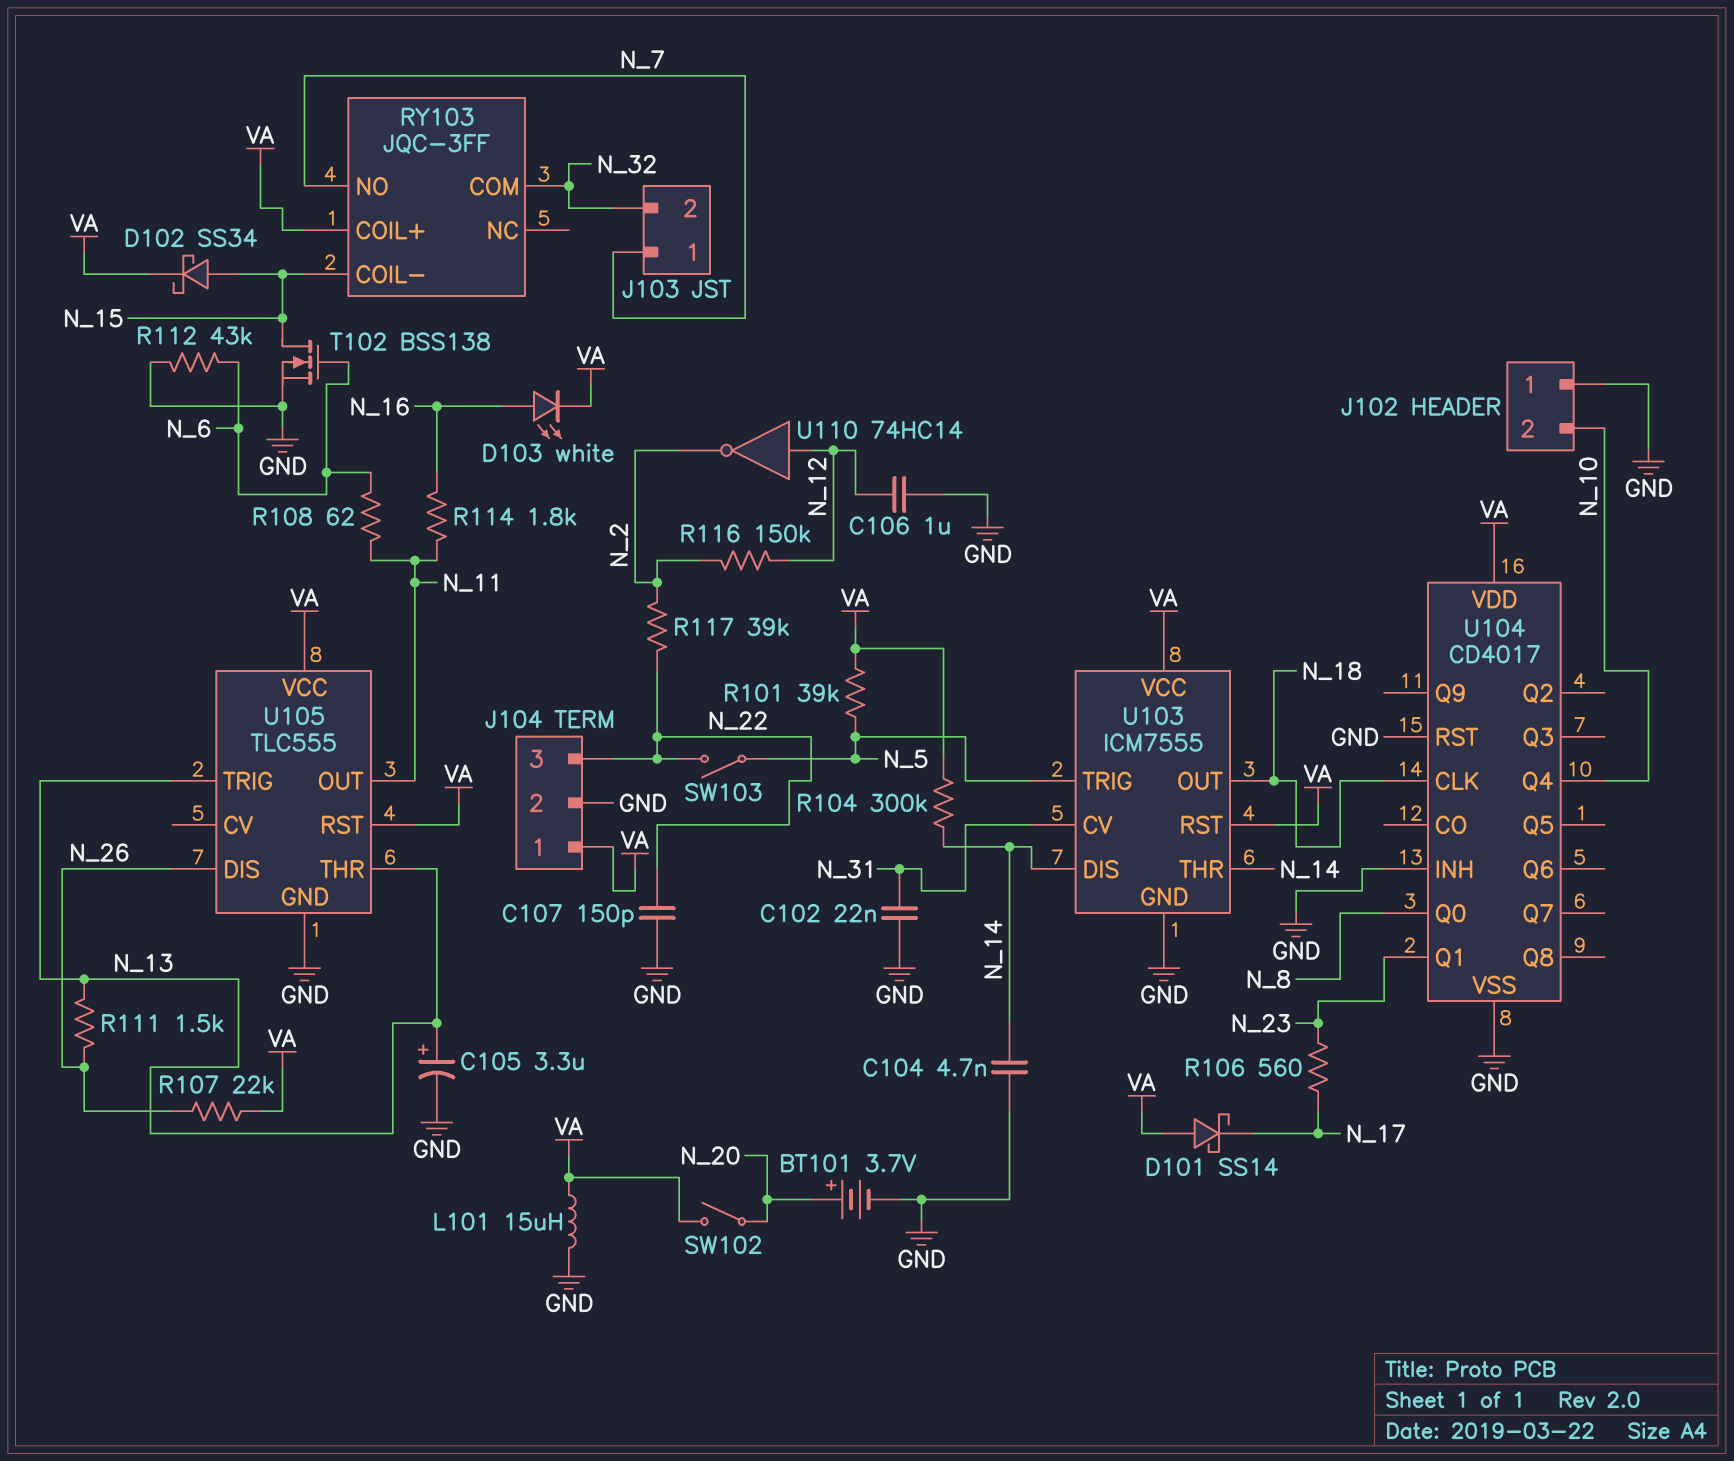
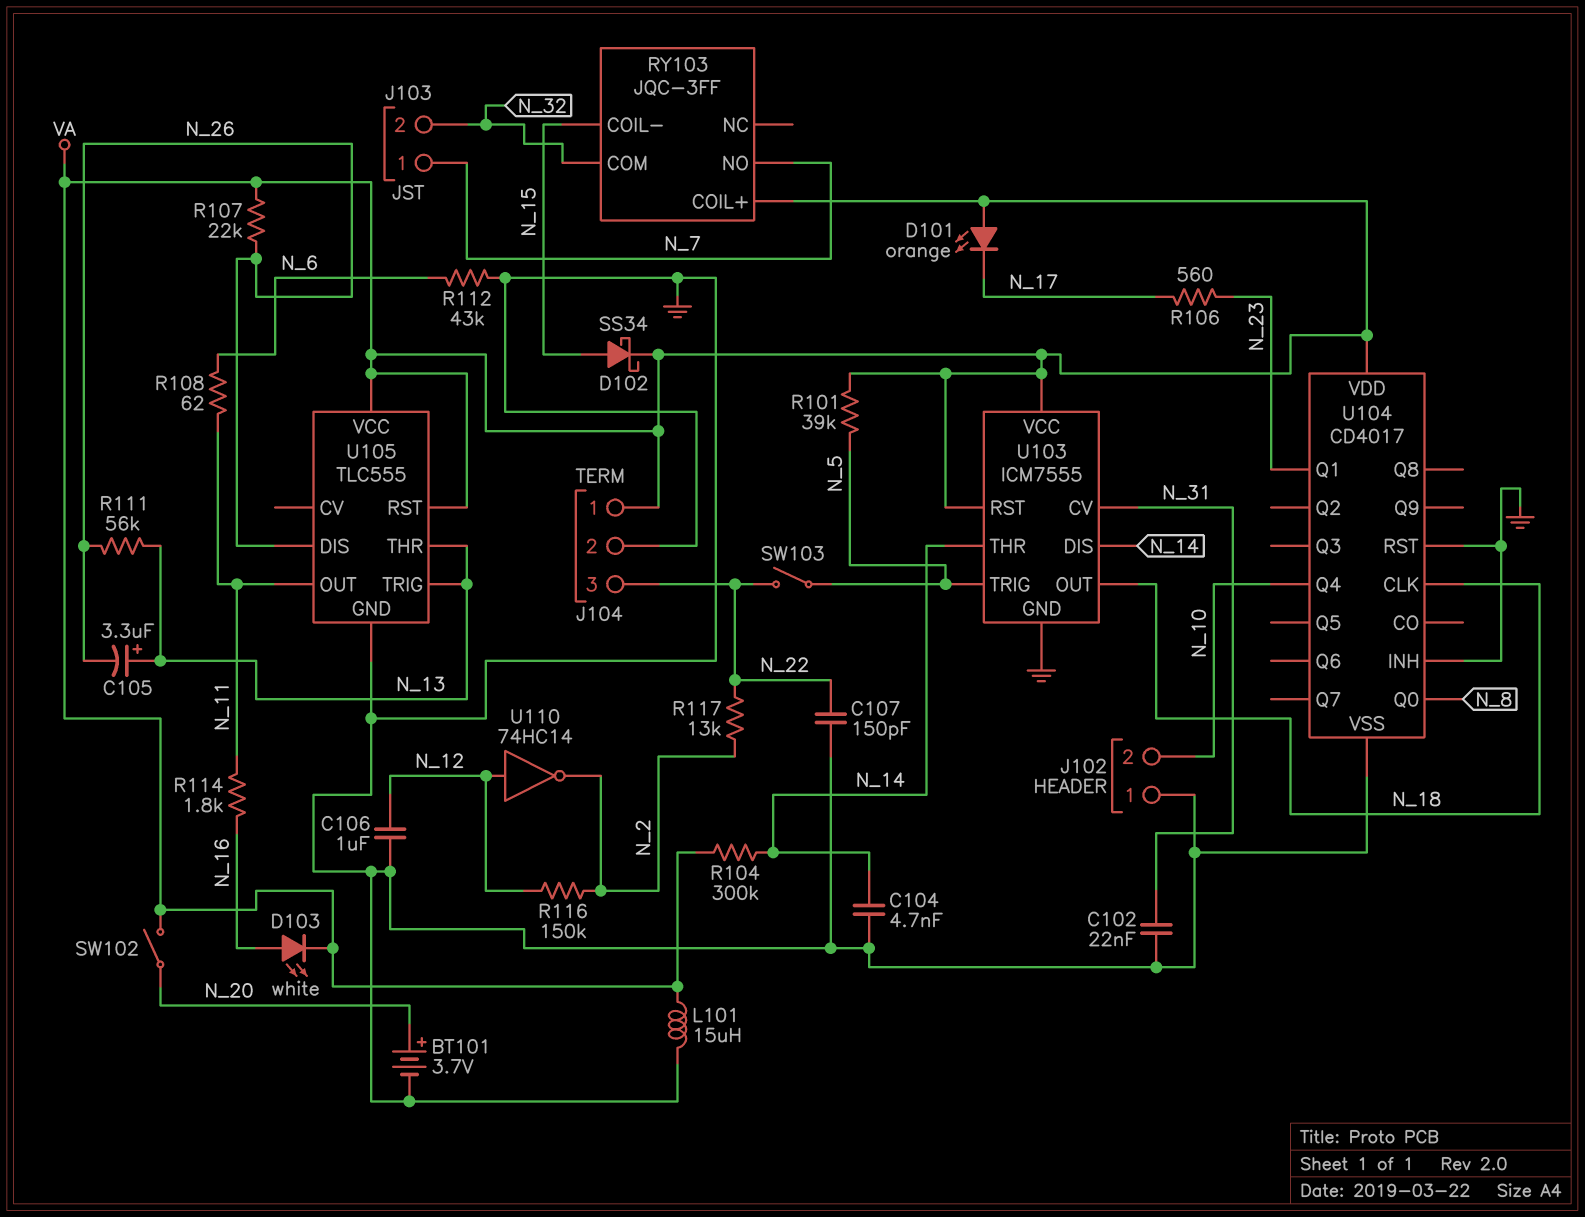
C105: 3.3uF (plus N_13, minus GND) -> 3.3uF (plus N_13, minus N_26)
D101: schottky SS14 (A VA, K N_17) -> LED orange (A VA, K N_17)
R111: 1.5k (N_13, N_26) -> 56k (N_13, N_26)
R117: 39k (N_2, N_22) -> 13k (N_2, N_22)
T102: NMOS BSS138 (G N_6, D N_15, S GND) -> none

